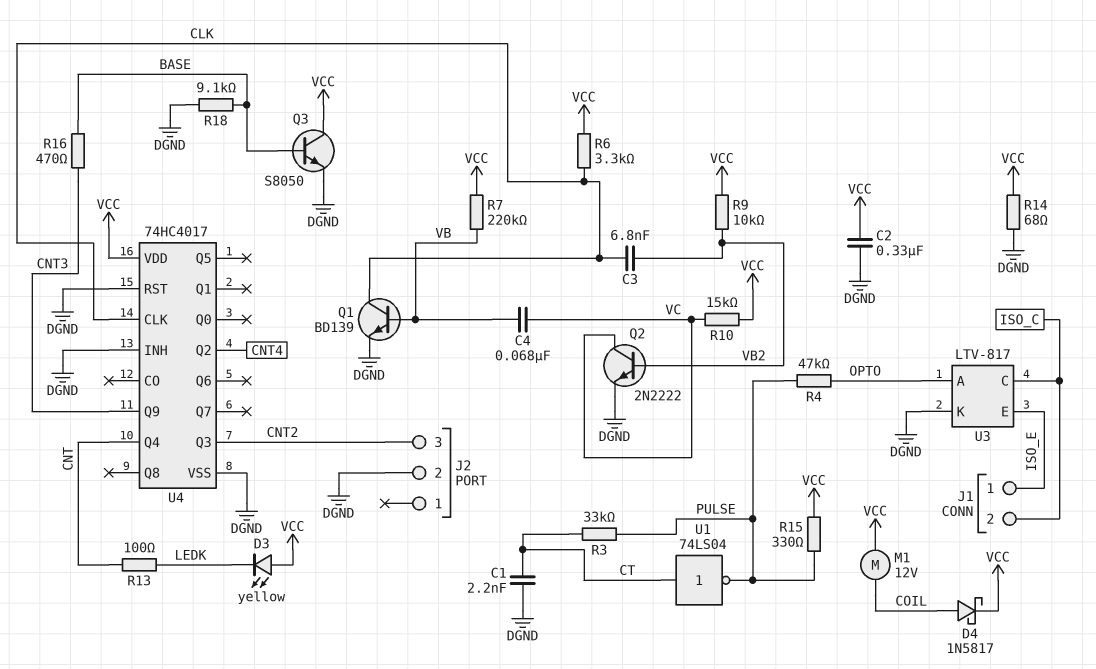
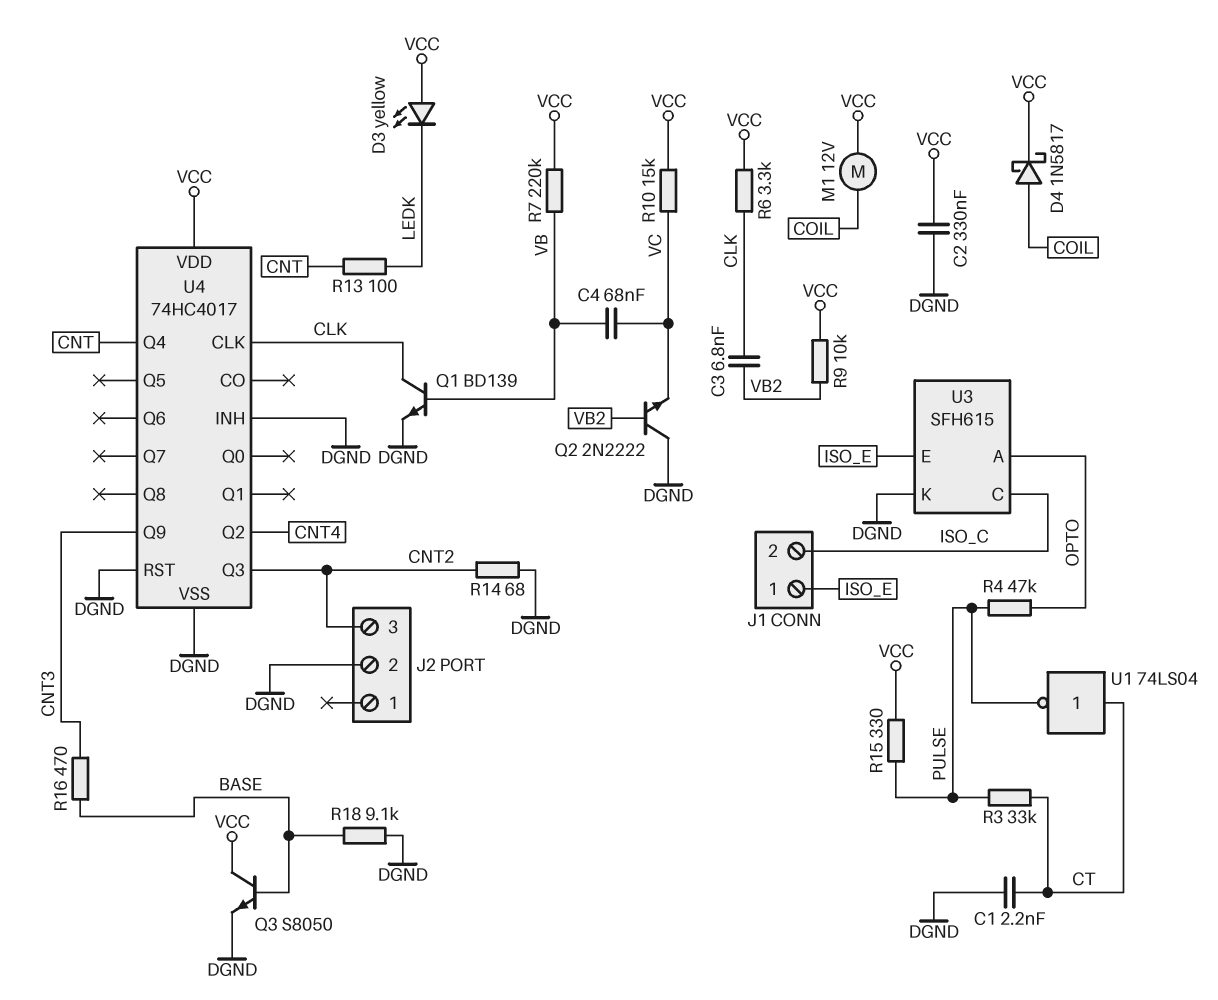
Q2: NPN 2N2222 (B VB2, C VC, E DGND) -> NPN 2N2222 (B VB2, C DGND, E VC)
R14: 68 (DGND, VCC) -> 68 (CNT2, DGND)
U3: LTV-817 -> SFH615

